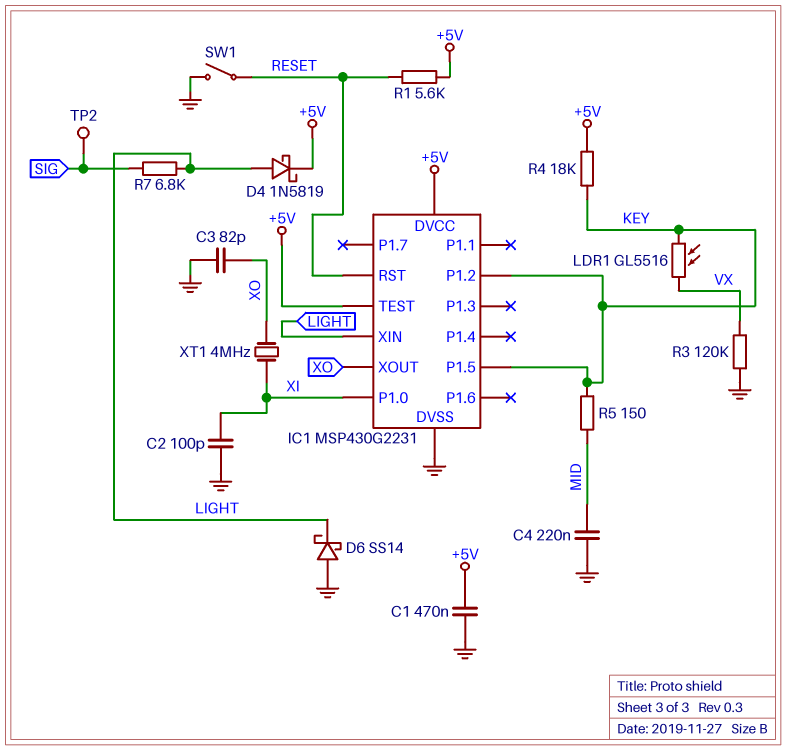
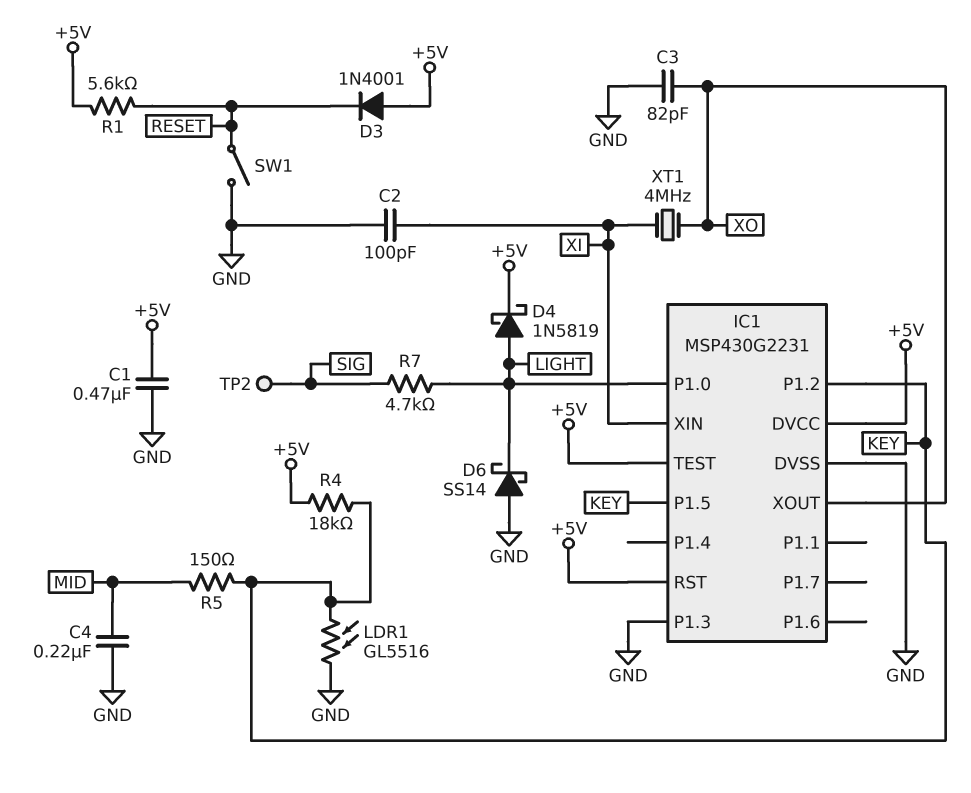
D3: none -> diode 1N4001 (A +5V, K RESET)
IC1 pin P1.0: XI -> LIGHT
IC1 pin P1.3: none -> GND
IC1 pin RST: RESET -> +5V
IC1 pin XIN: LIGHT -> XI
LDR1: GL5516 (KEY, VX) -> GL5516 (GND, KEY)
R3: 120k (GND, VX) -> none
R7: 6.8k (LIGHT, SIG) -> 4.7k (LIGHT, SIG)

